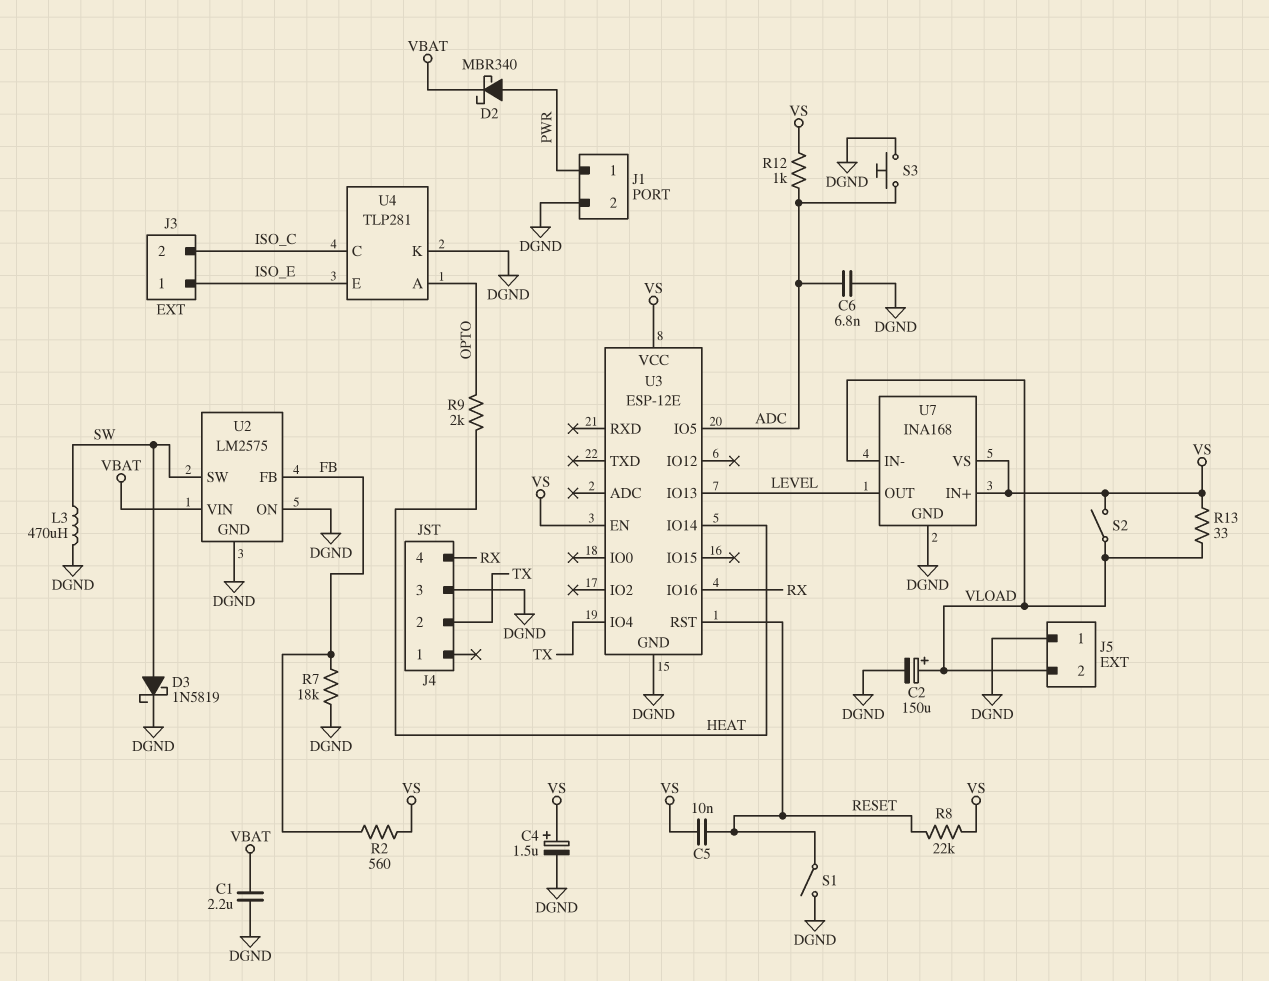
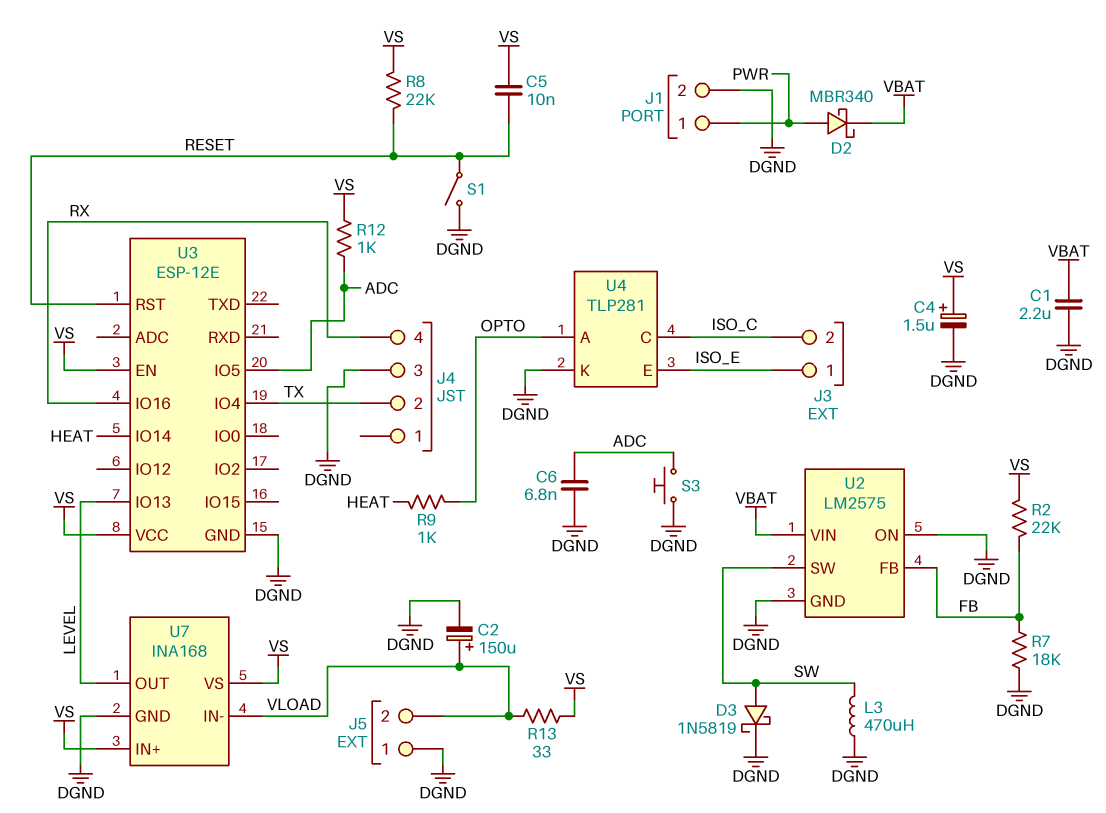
R2: 560 (FB, VS) -> 22k (FB, VS)
R9: 2k (HEAT, OPTO) -> 1k (HEAT, OPTO)
S2: switch (VLOAD, VS) -> none

